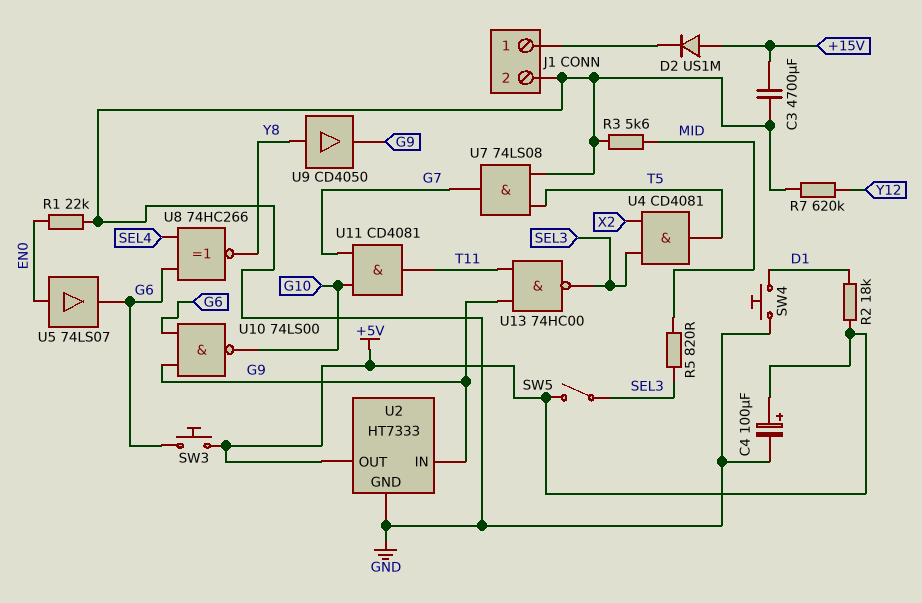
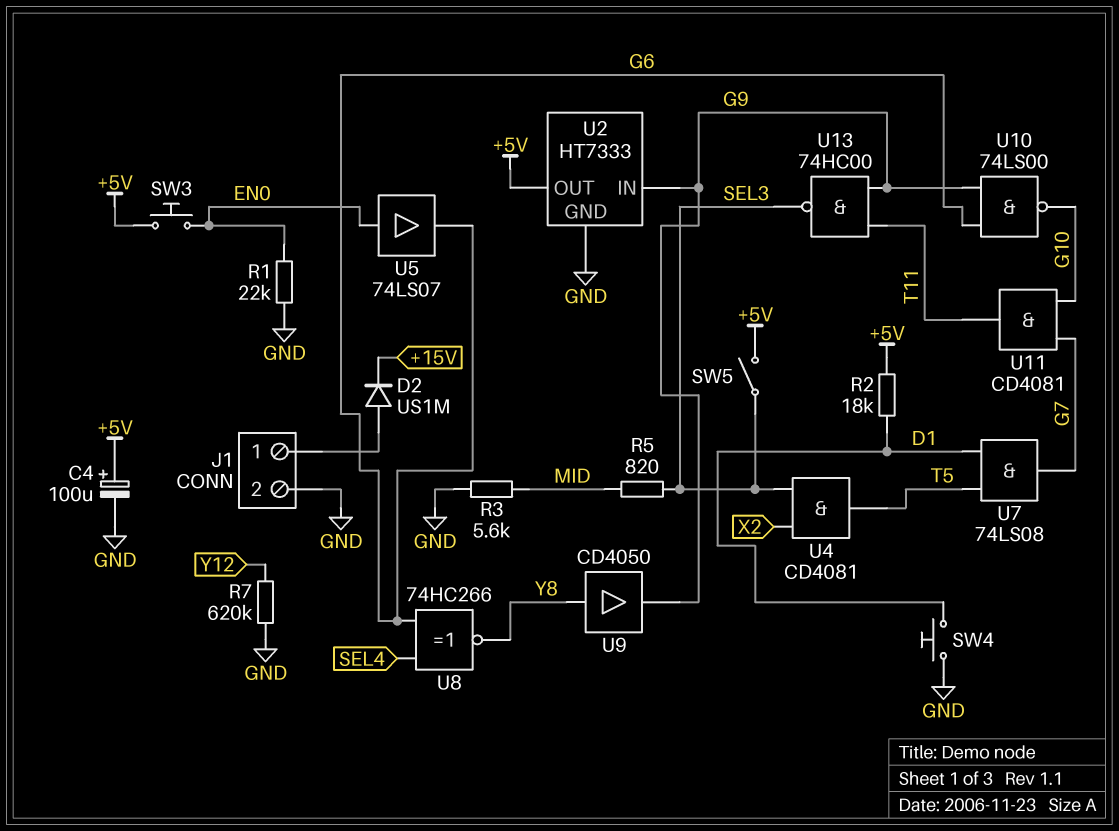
C3: 4700uF (+15V, GND) -> none
D2: diode US1M (A +15V, K J1/1) -> diode US1M (A J1/1, K +15V)
SW3: button (+5V, G6) -> button (+5V, EN0)
U7: AND 74LS08 (in GND, in T5, out G7) -> AND 74LS08 (in D1, in T5, out G7)

